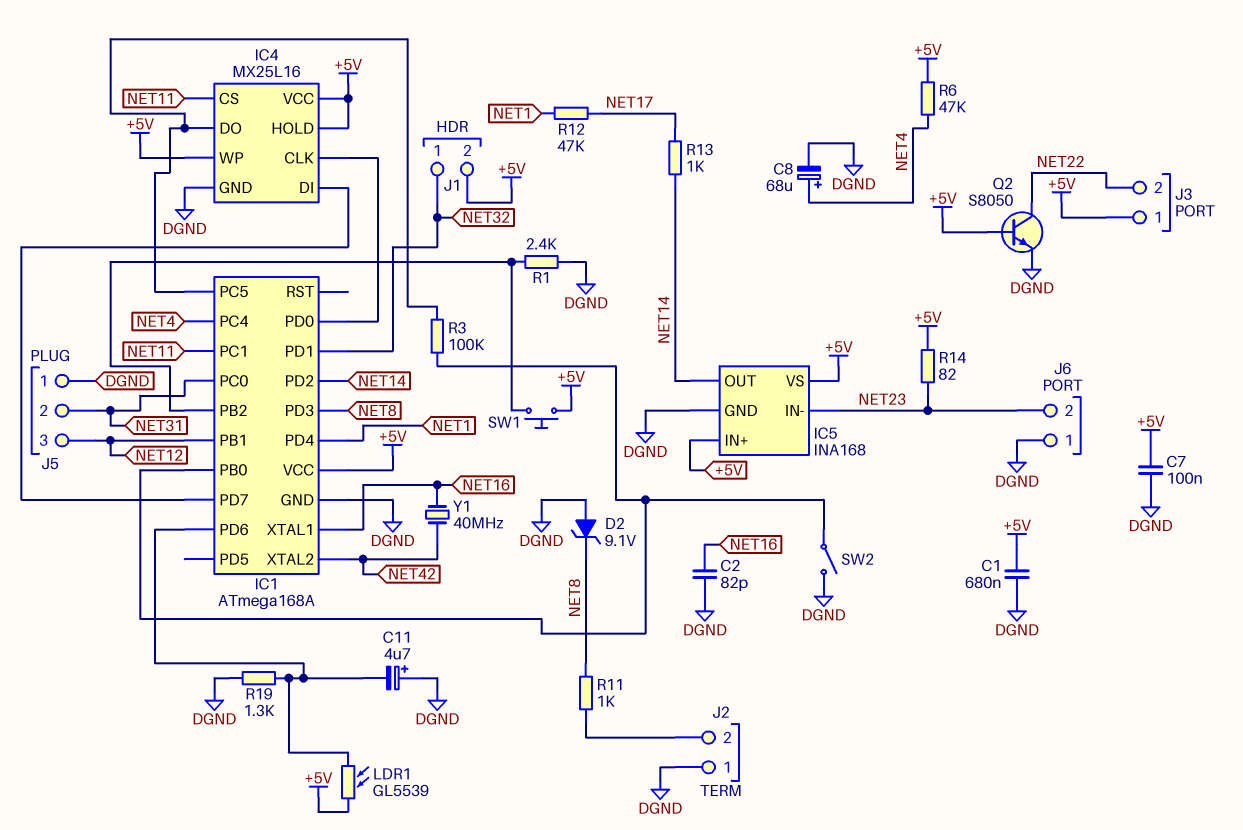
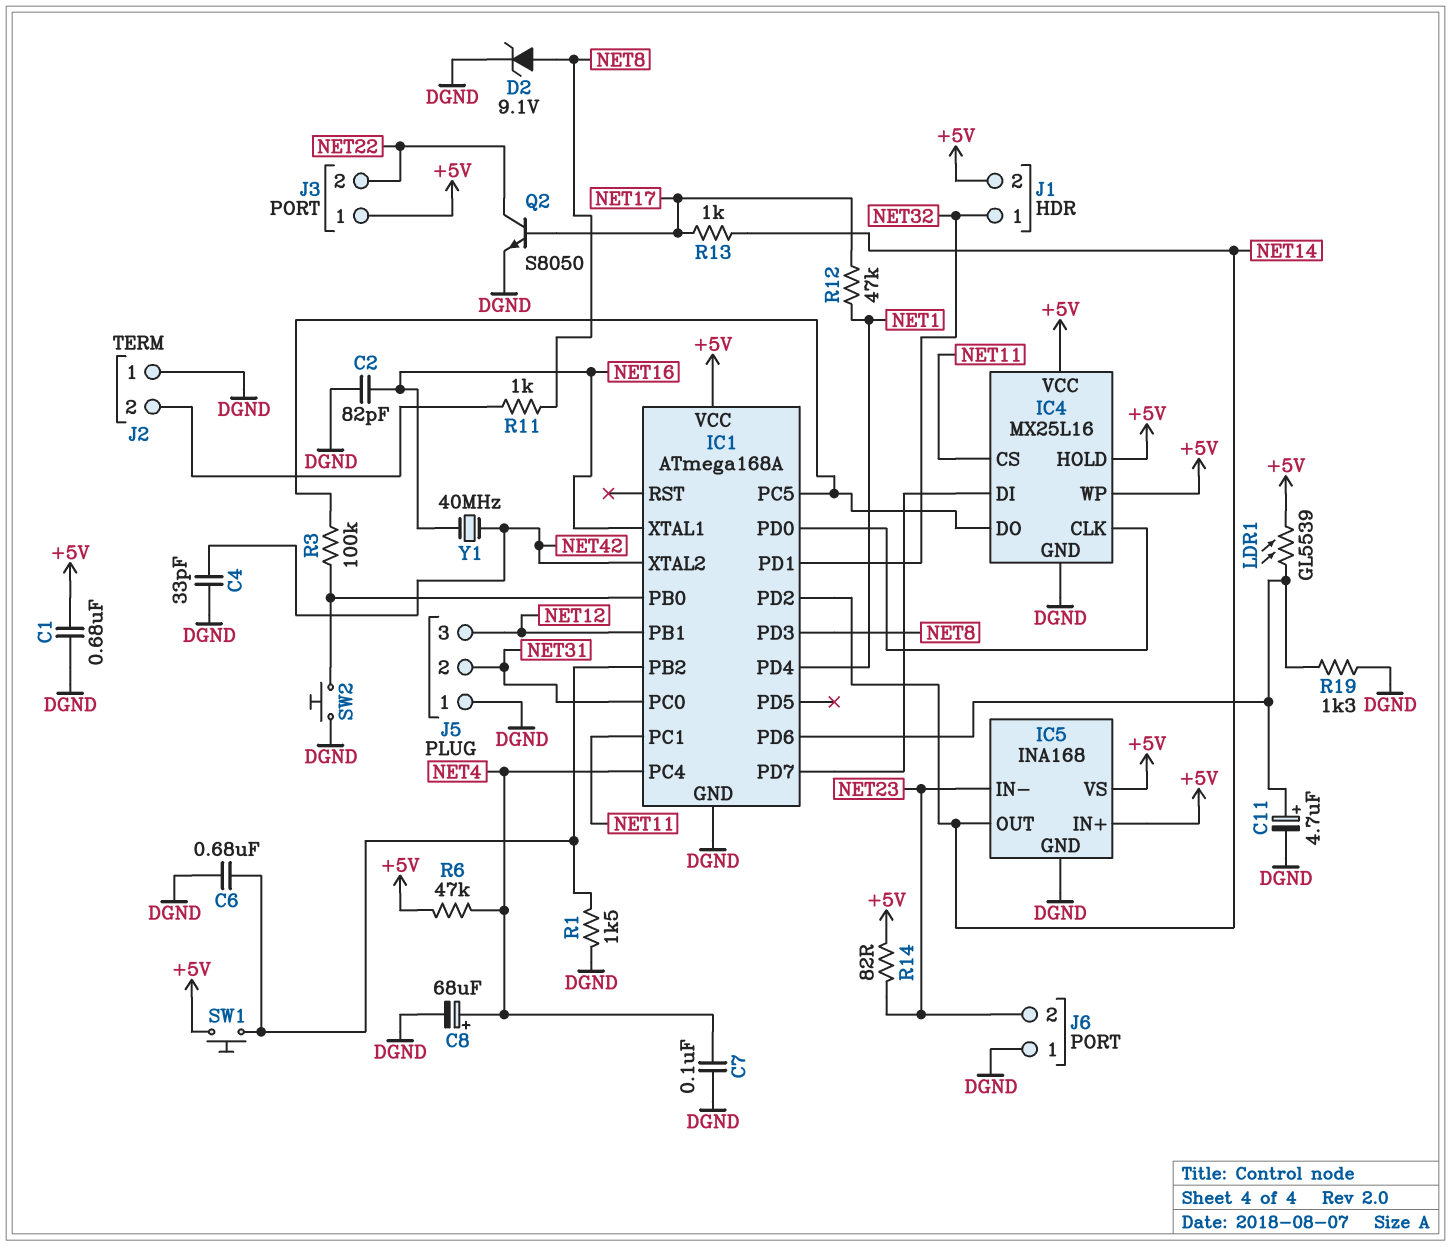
C4: none -> 33pF (DGND, NET42)
C6: none -> 680nF (DGND, IC1/PB2)
C7: 100nF (+5V, DGND) -> 100nF (DGND, NET4)
C11: 4.7uF (plus DGND, minus IC1/PD6) -> 4.7uF (plus IC1/PD6, minus DGND)
D2: zener 9.1V (A DGND, K NET8) -> zener 9.1V (A NET8, K DGND)
Q2: NPN S8050 (B +5V, C NET22, E DGND) -> NPN S8050 (B NET17, C NET22, E DGND)
R1: 2.4k (DGND, IC1/PB2) -> 1.5k (DGND, IC1/PB2)
SW2: switch (DGND, IC1/PB0) -> button (DGND, IC1/PB0)

